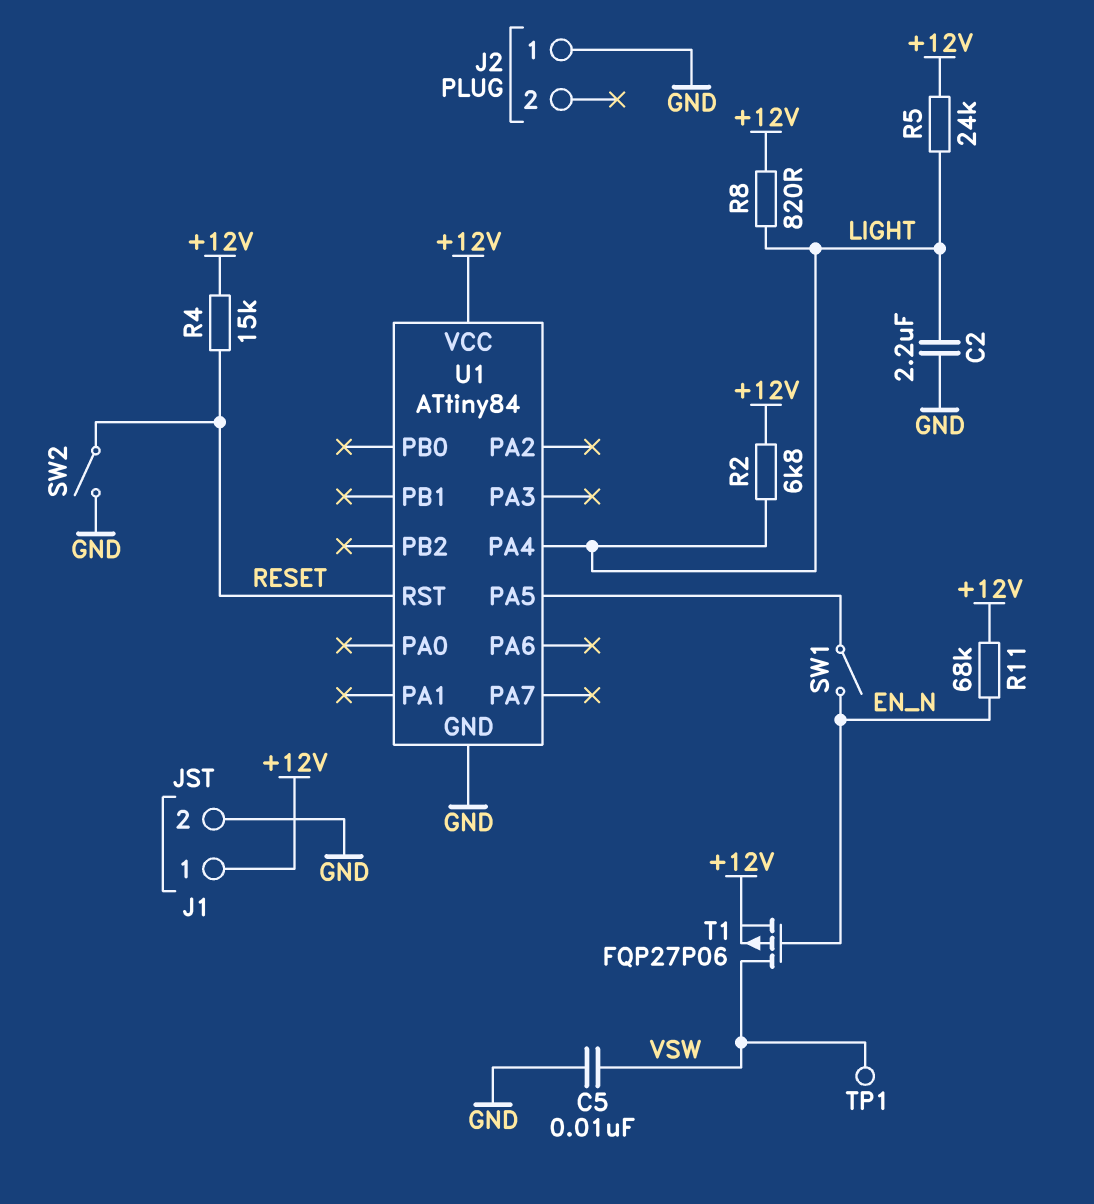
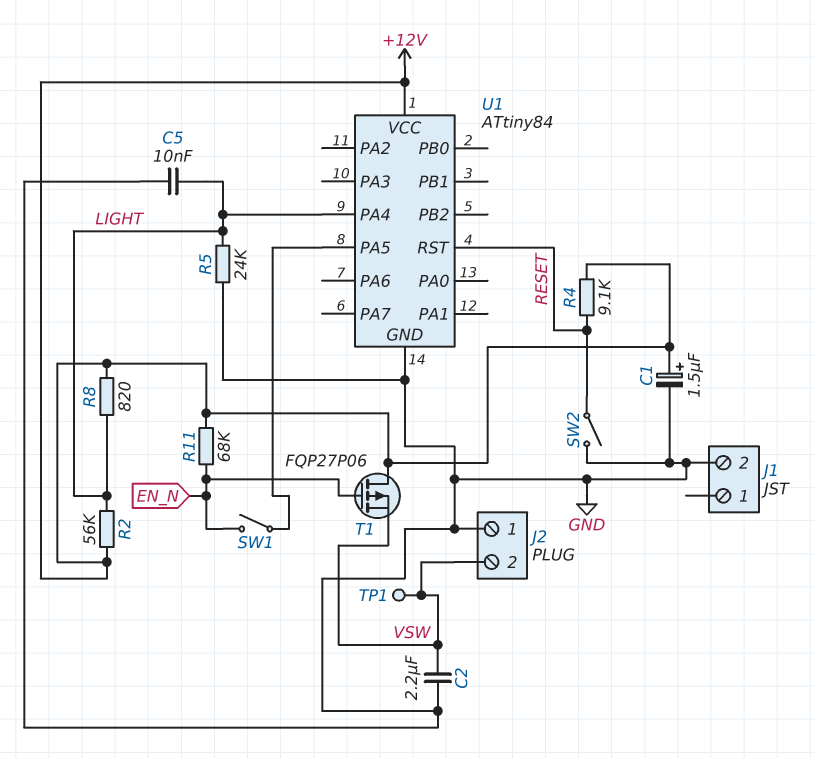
C1: none -> 1.5uF (plus +12V, minus GND)
C2: 2.2uF (GND, LIGHT) -> 2.2uF (GND, VSW)
C5: 10nF (GND, VSW) -> 10nF (GND, LIGHT)
J1 pin 1: +12V -> none
J2 pin 2: none -> VSW
R2: 6.8k (+12V, LIGHT) -> 56k (+12V, LIGHT)
R4: 15k (+12V, RESET) -> 9.1k (+12V, RESET)
R5: 24k (+12V, LIGHT) -> 24k (GND, LIGHT)
T1: PMOS FQP27P06 (G EN_N, D VSW, S +12V) -> PMOS FQP27P06 (G EN_N, D +12V, S VSW)

